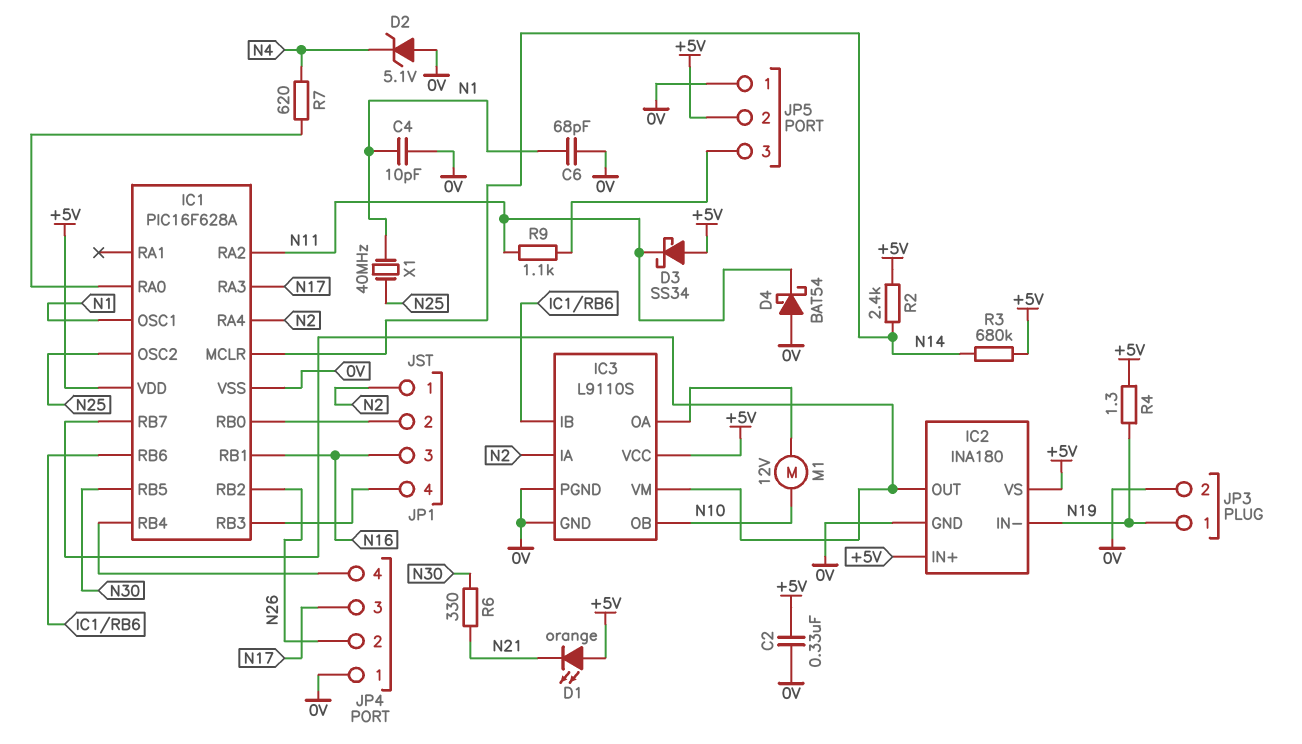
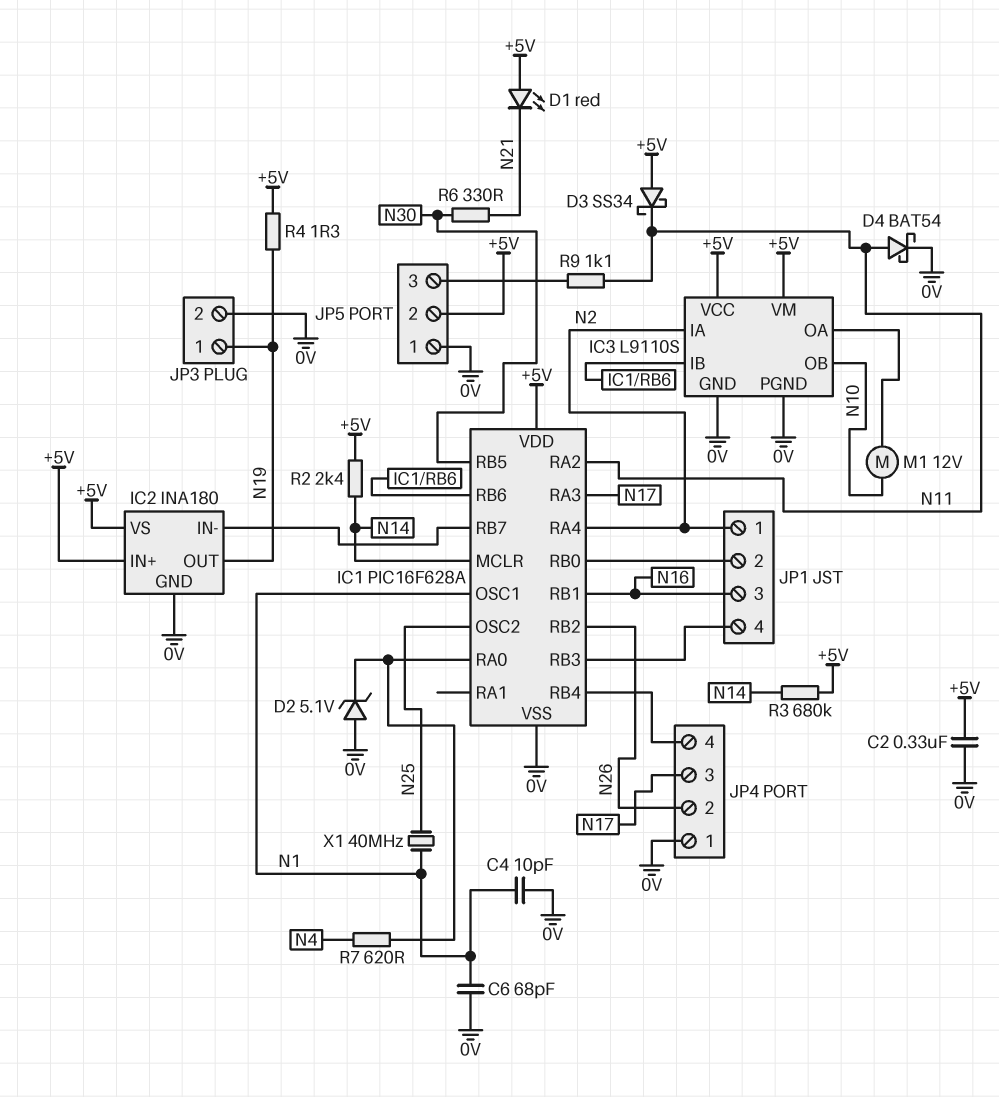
D1: LED orange (A +5V, K N21) -> LED red (A +5V, K N21)
D2: zener 5.1V (A 0V, K N4) -> zener 5.1V (A 0V, K IC1/RA0)
D4: schottky BAT54 (A 0V, K N11) -> schottky BAT54 (A N11, K 0V)
IC2 pin IN-: N19 -> IC1/RB7
IC2 pin OUT: IC1/RB7 -> N19
IC3 pin VM: IC1/RB7 -> +5V

